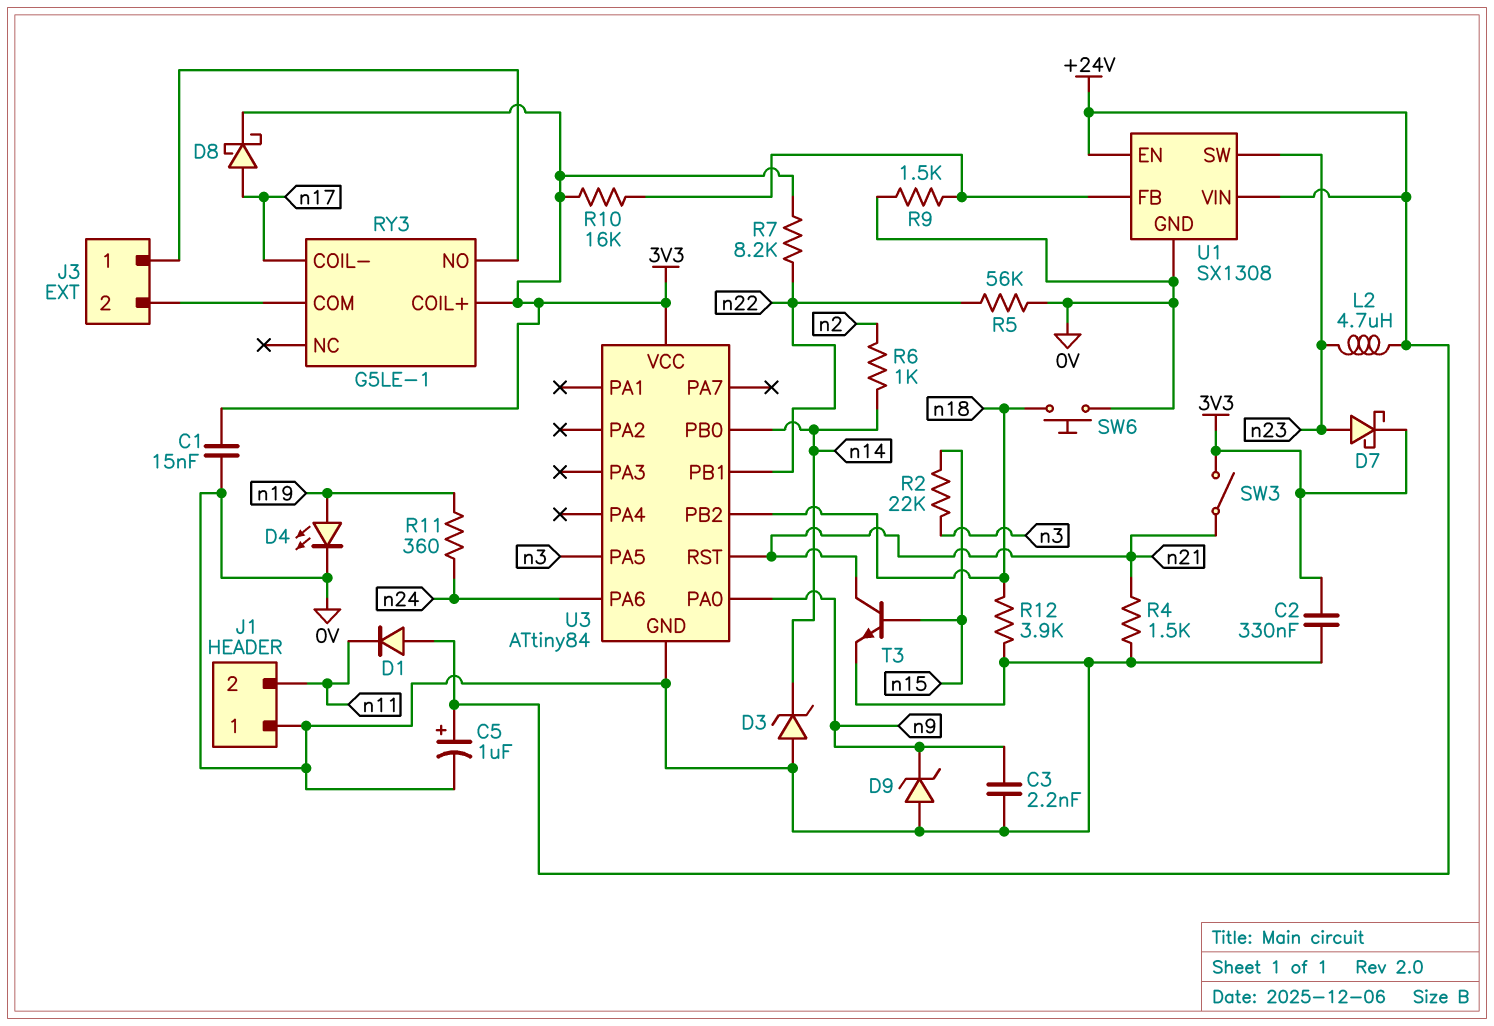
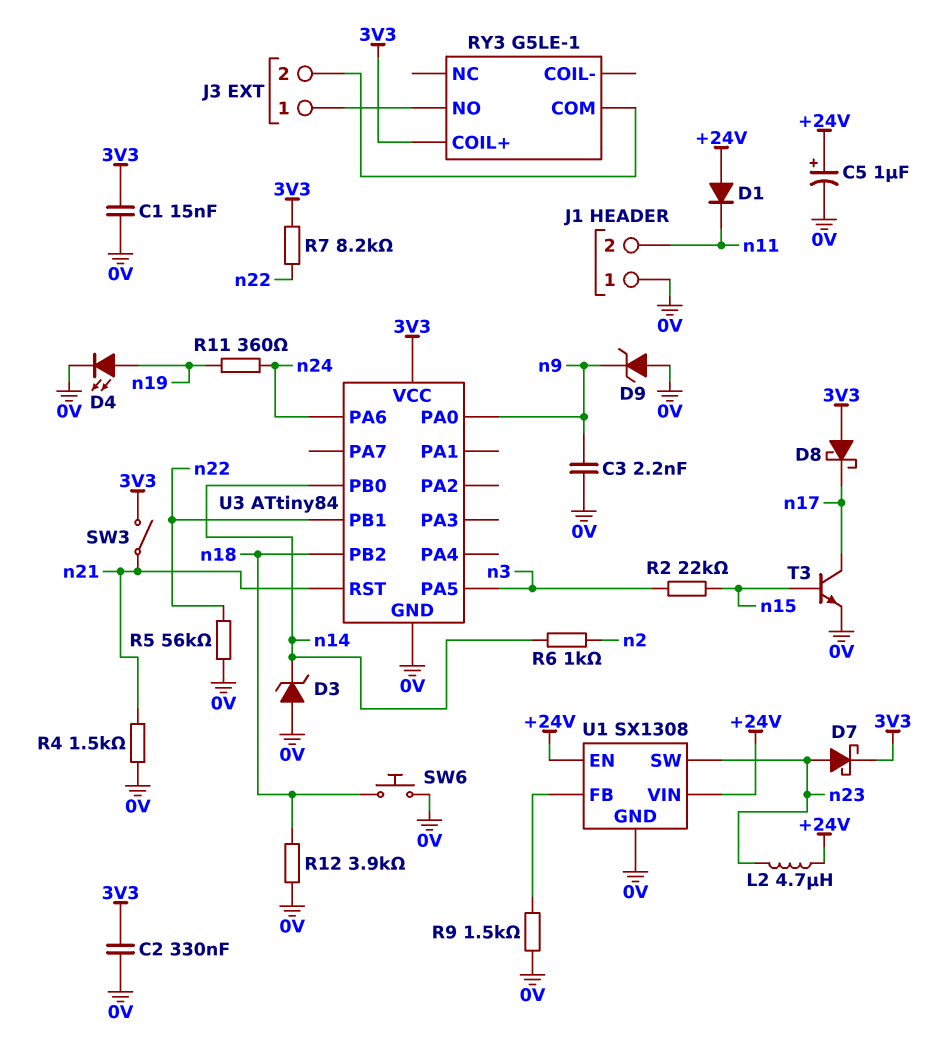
D8: schottky (A n17, K 3V3) -> schottky (A 3V3, K n17)
R10: 16k (3V3, U1/FB) -> none
RY3 pin COIL-: n17 -> none
T3: NPN (B n15, C n21, E 0V) -> NPN (B n15, C n17, E 0V)

